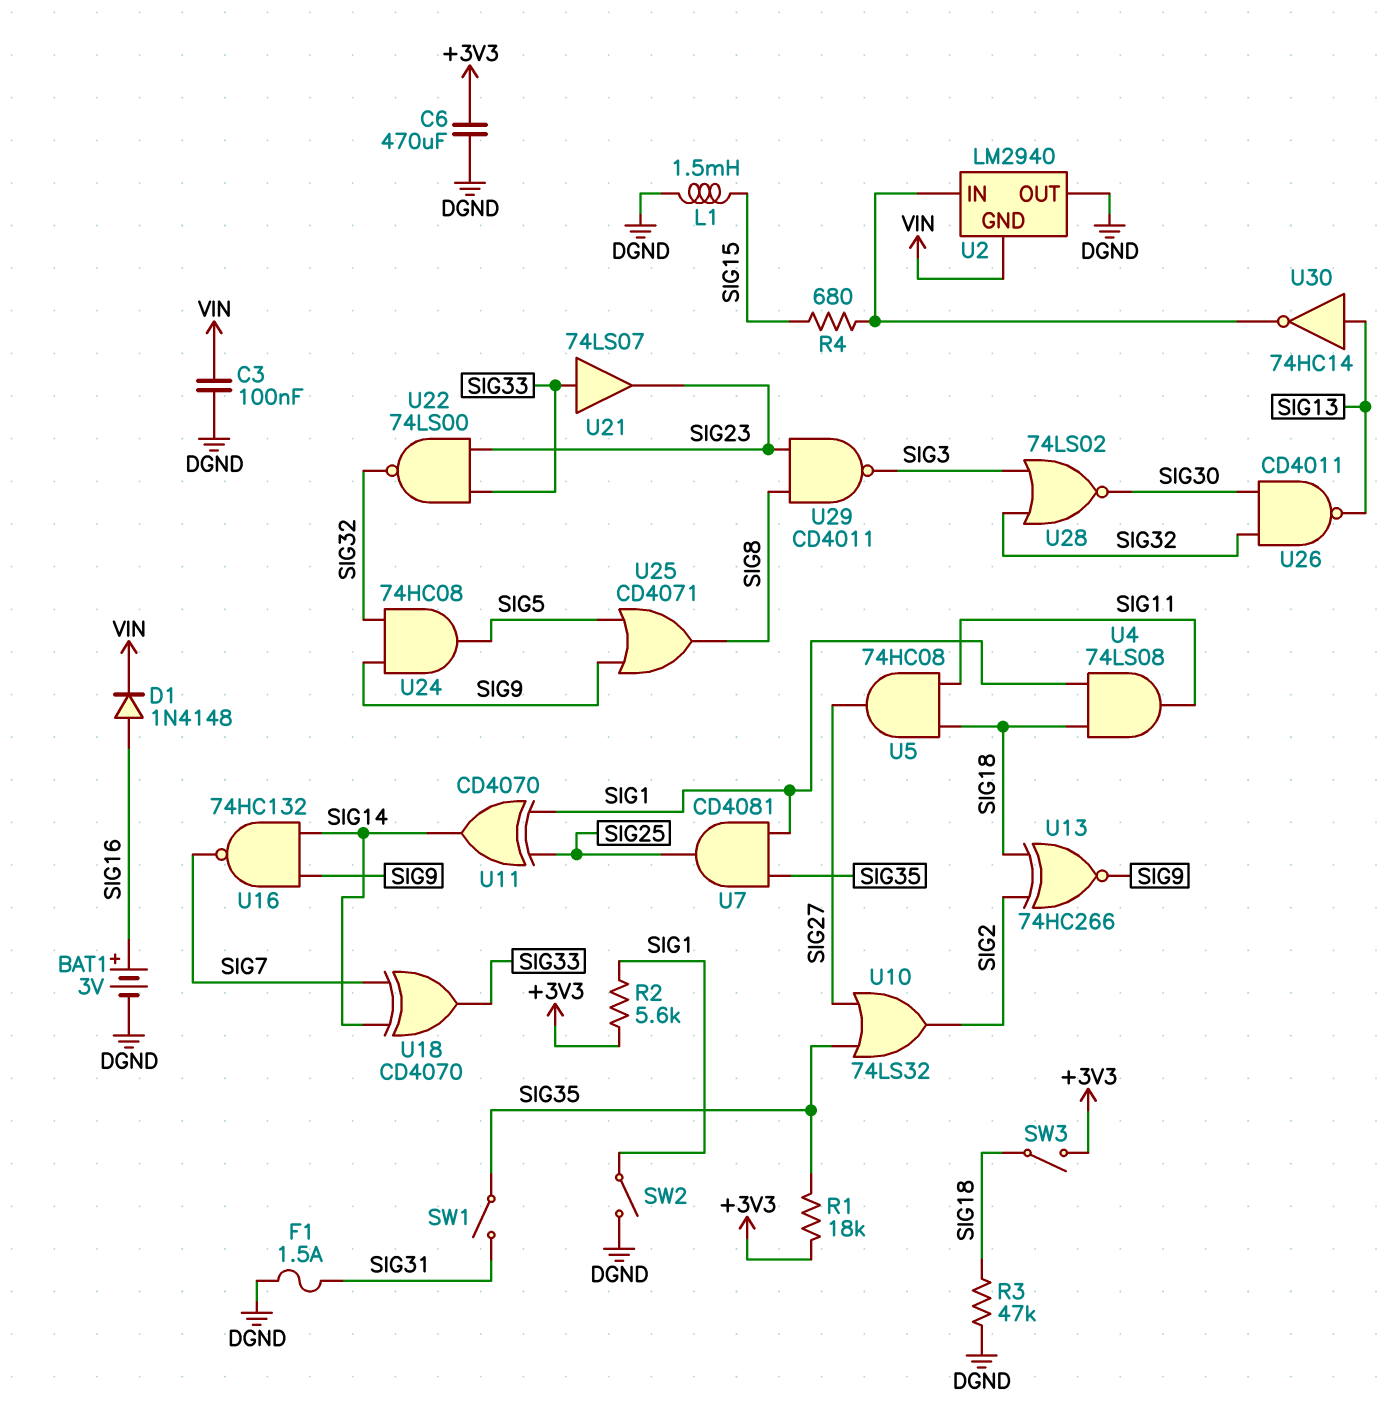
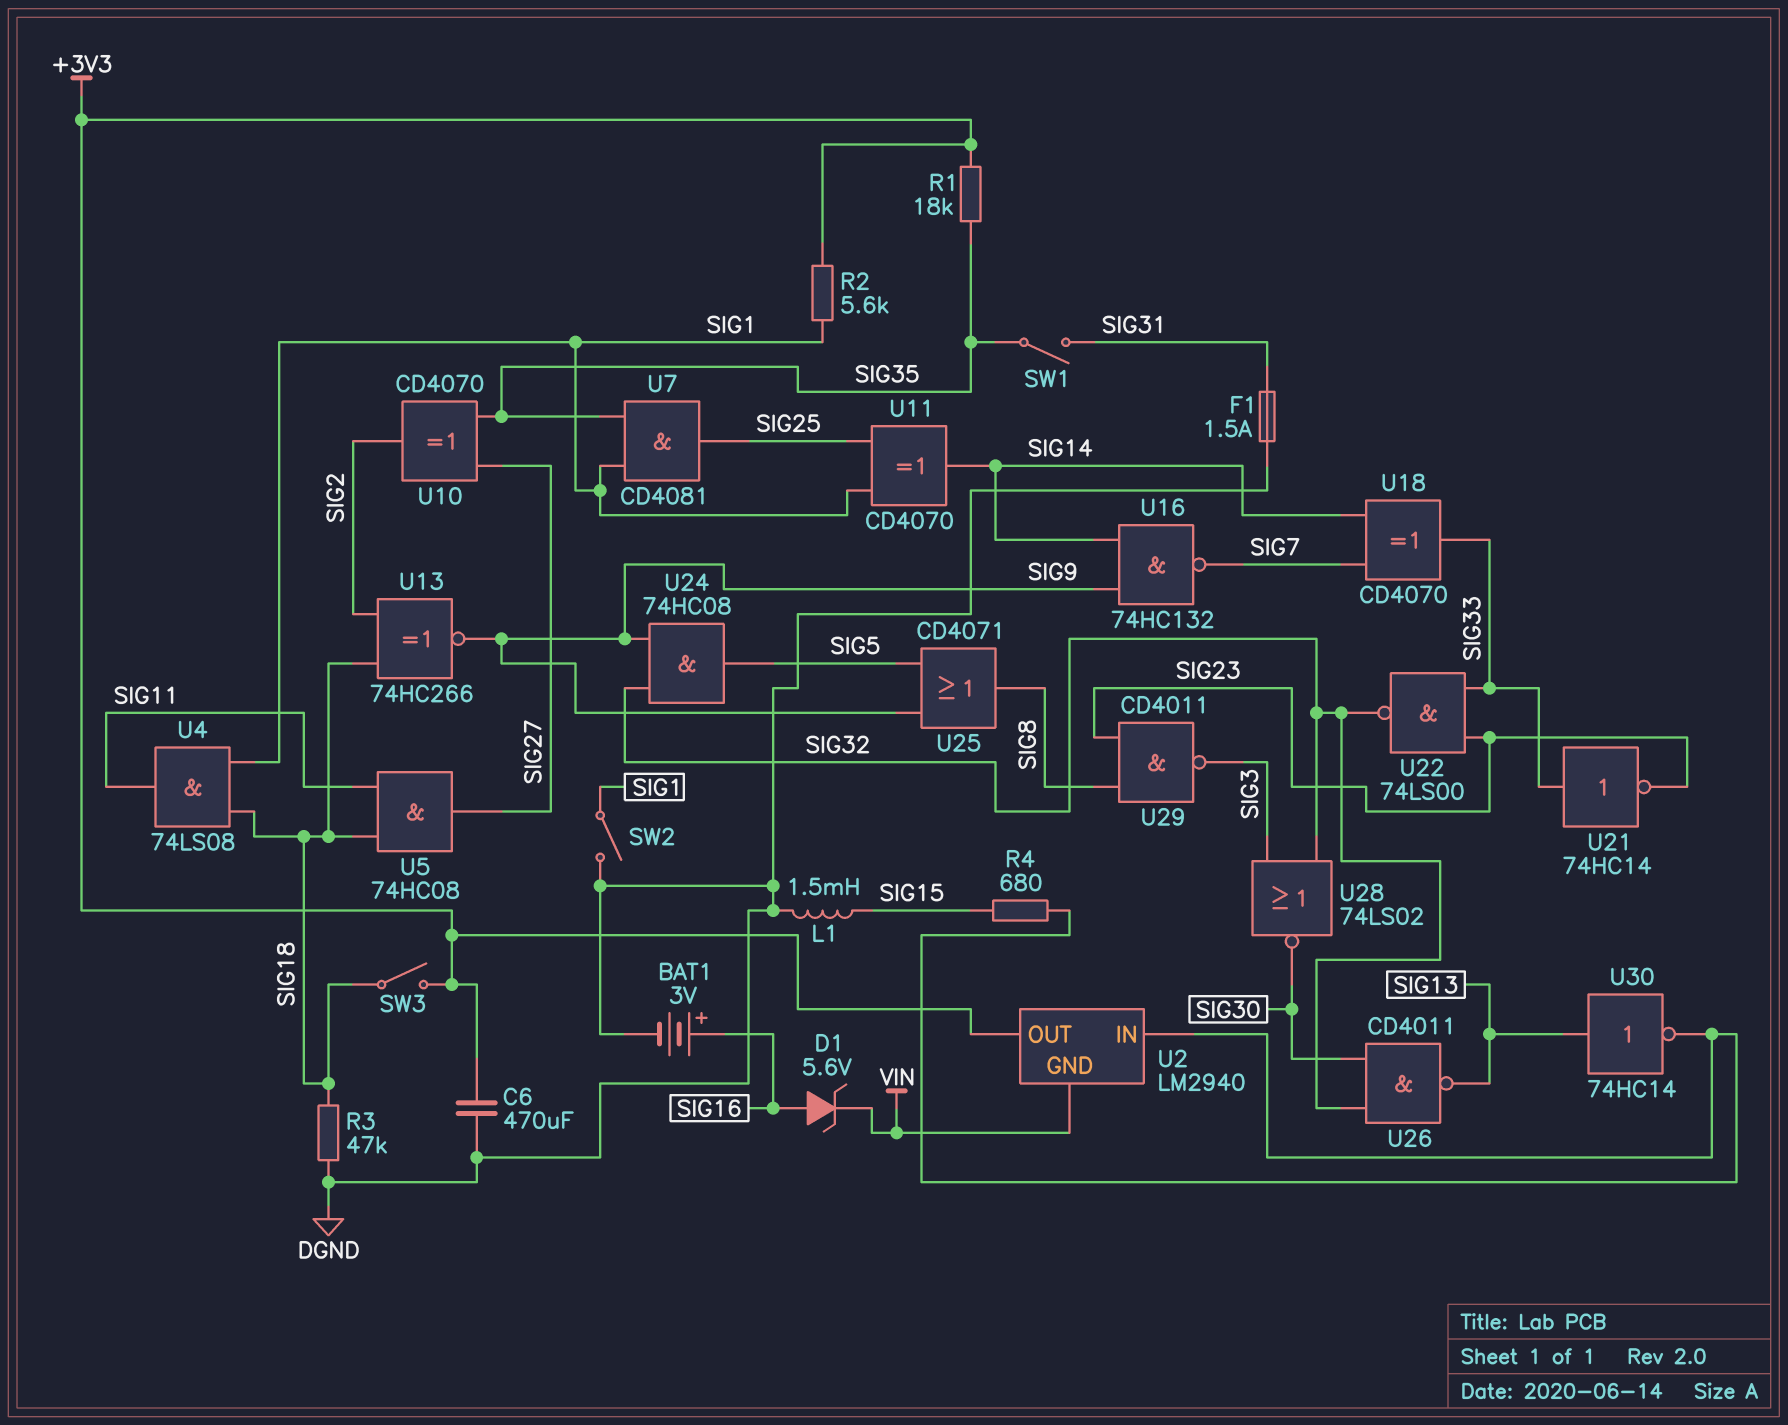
C3: 100nF (DGND, VIN) -> none
D1: diode 1N4148 (A SIG16, K VIN) -> zener 5.6V (A SIG16, K VIN)
U2 pin OUT: DGND -> +3V3
U10: OR 74LS32 (in SIG27, in SIG35, out SIG2) -> XOR CD4070 (in SIG27, in SIG35, out SIG2)
U21: buffer 74LS07 (in SIG33, out SIG23) -> NOT 74HC14 (in SIG33, out SIG23)

